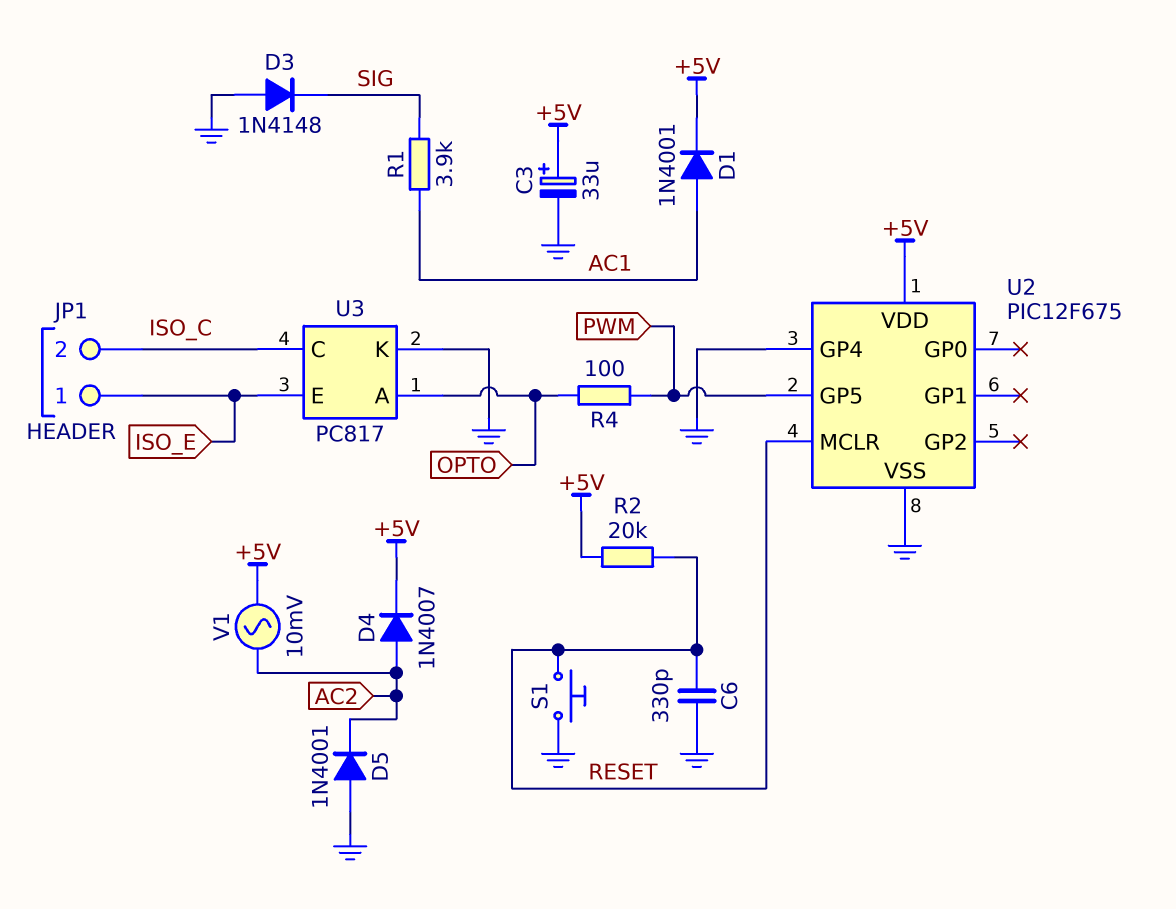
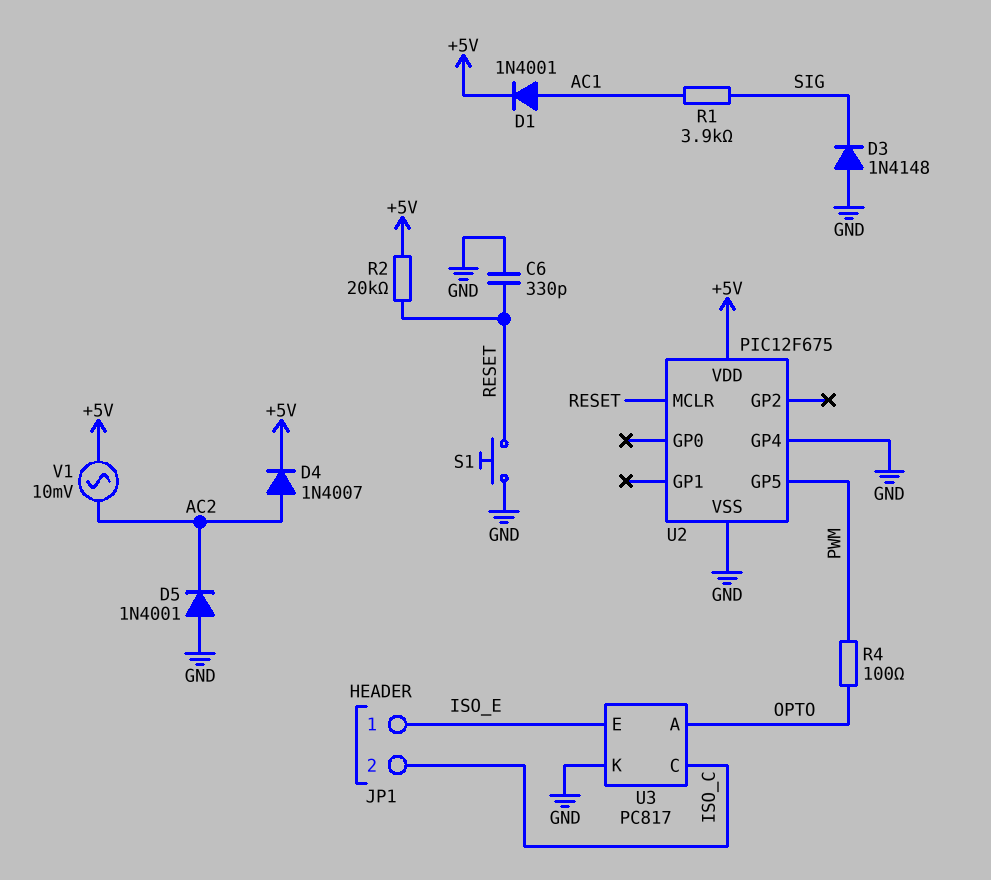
C3: 33uF (plus +5V, minus GND) -> none

